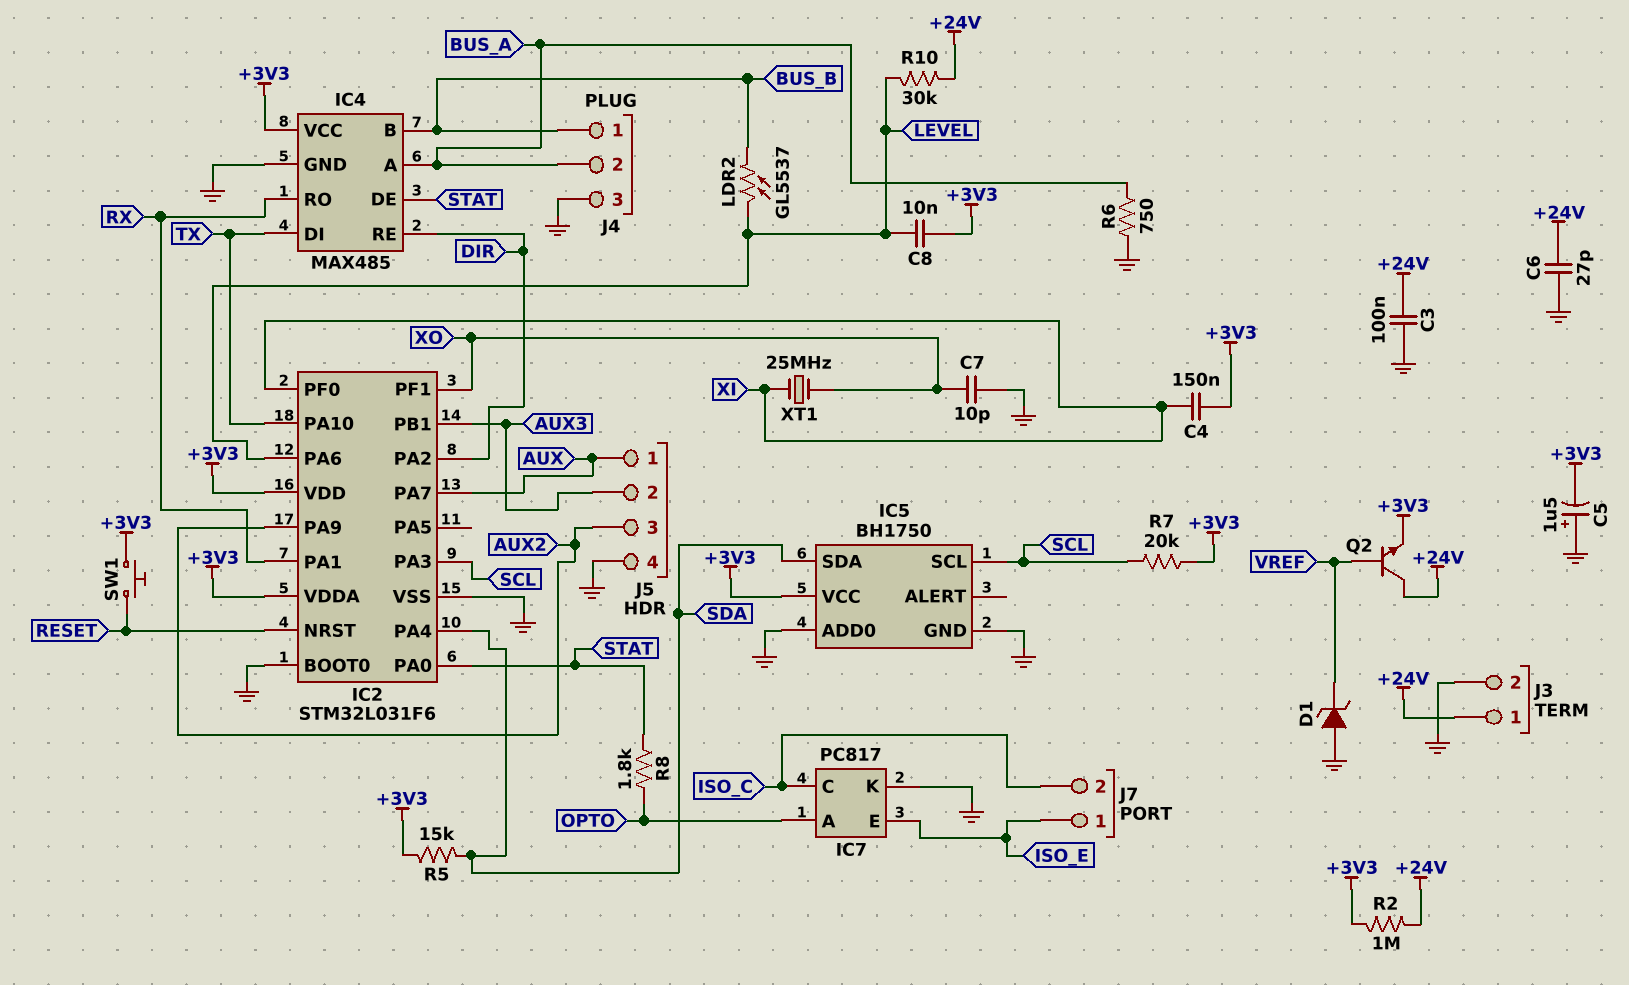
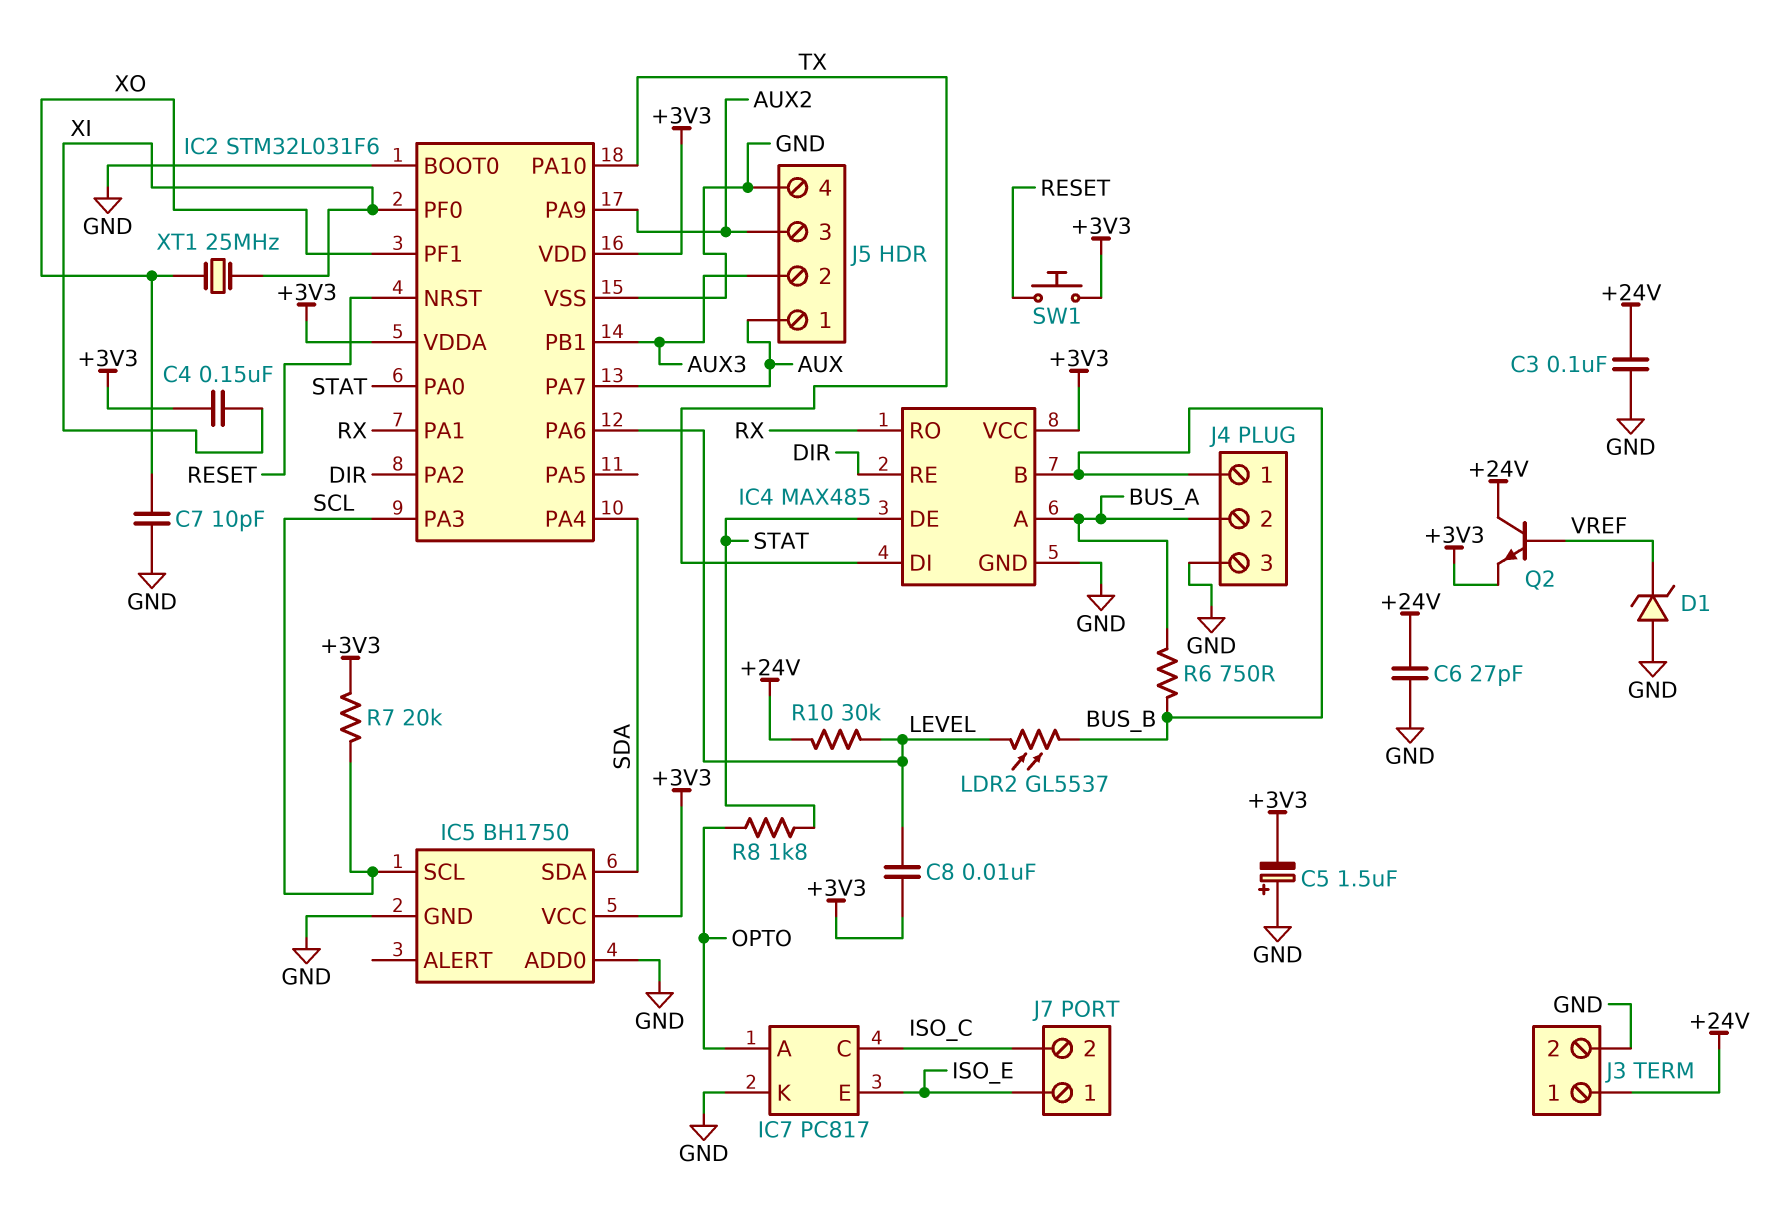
R2: 1M (+3V3, +24V) -> none
R5: 15k (+3V3, SDA) -> none
R6: 750 (BUS_A, GND) -> 750 (BUS_A, BUS_B)

